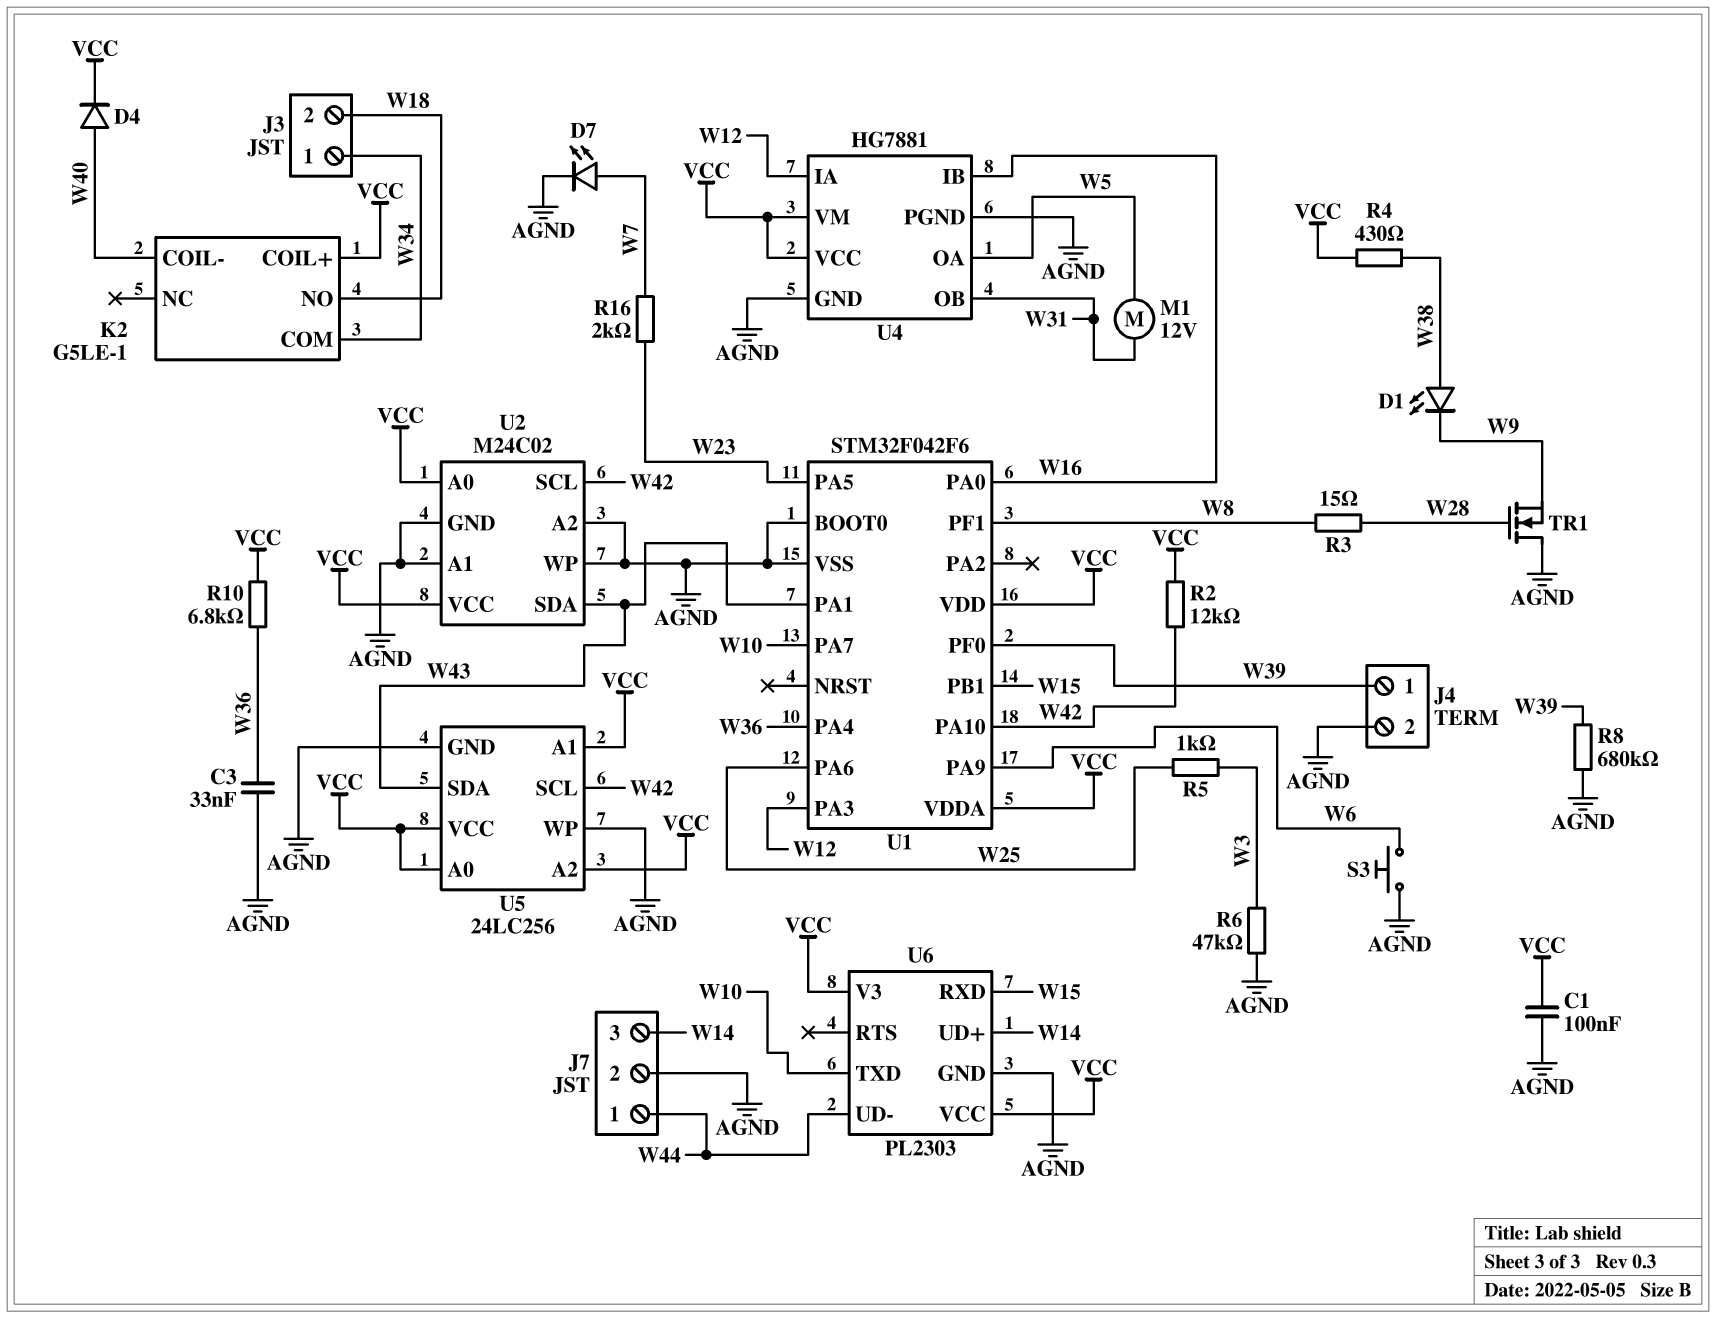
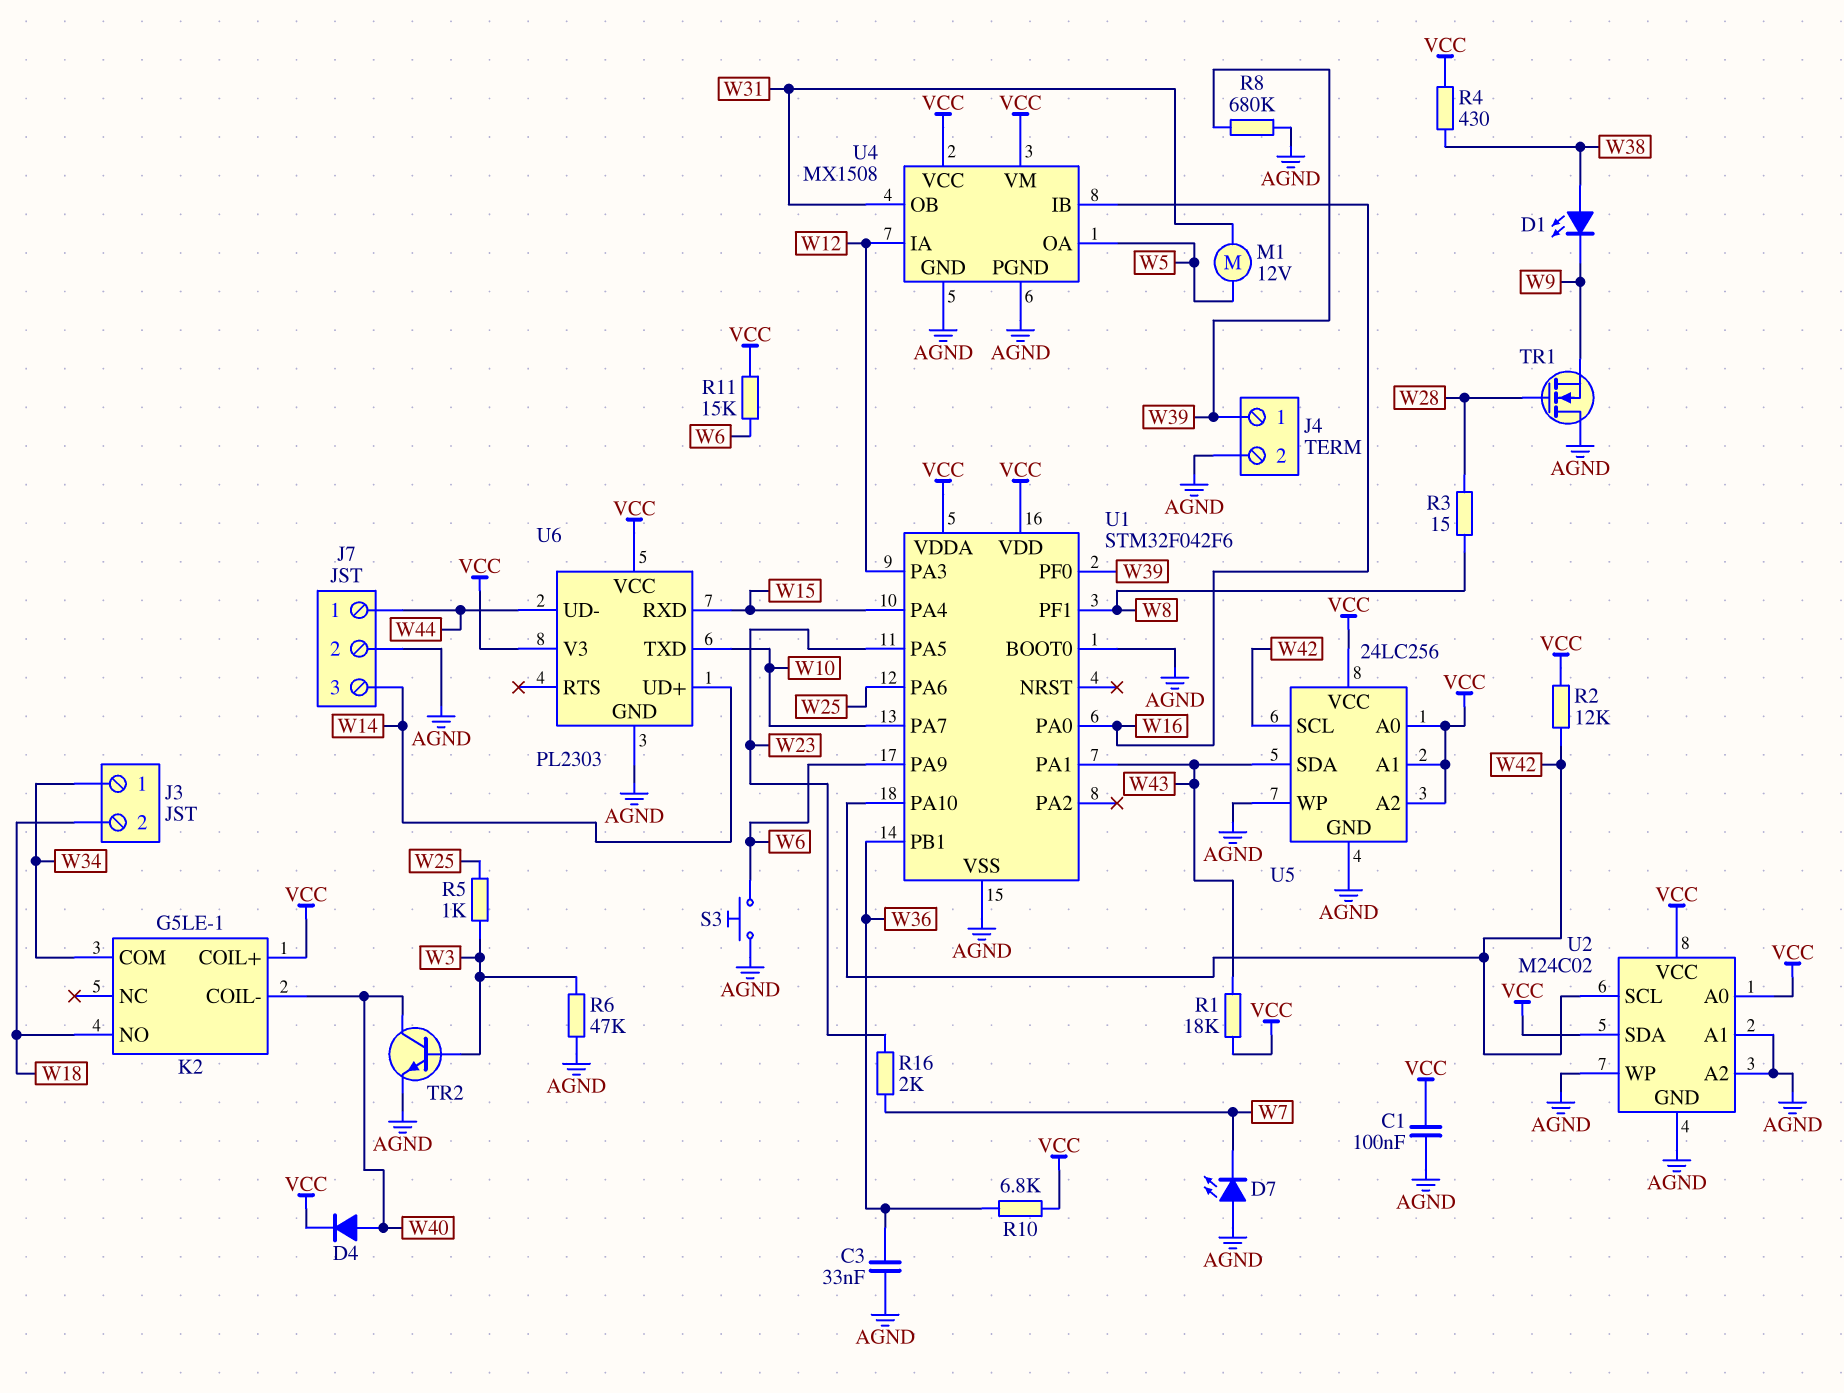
D7: LED (A W7, K AGND) -> LED (A AGND, K W7)
R1: none -> 18k (VCC, W43)
R11: none -> 15k (VCC, W6)
TR2: none -> NPN (B W3, C W40, E AGND)
U1 pin PA4: W36 -> W15
U1 pin PB1: W15 -> W36
U2 pin SDA: W43 -> VCC
U4: HG7881 -> MX1508

